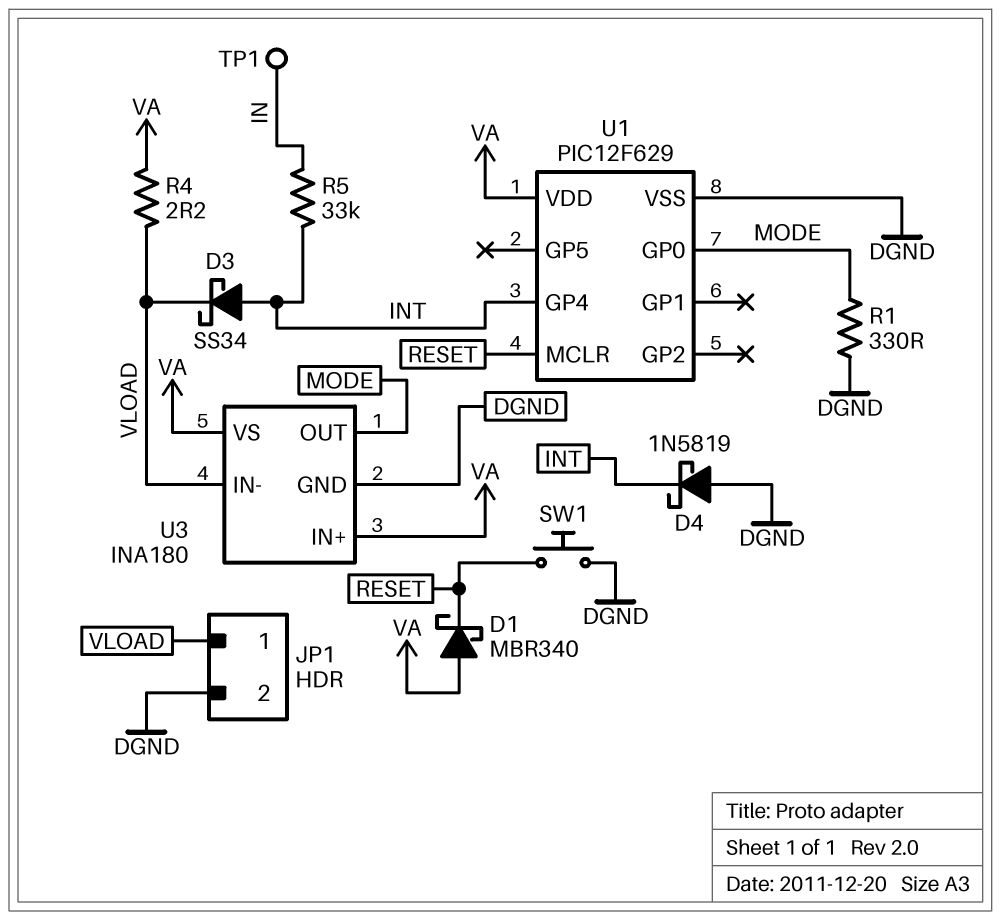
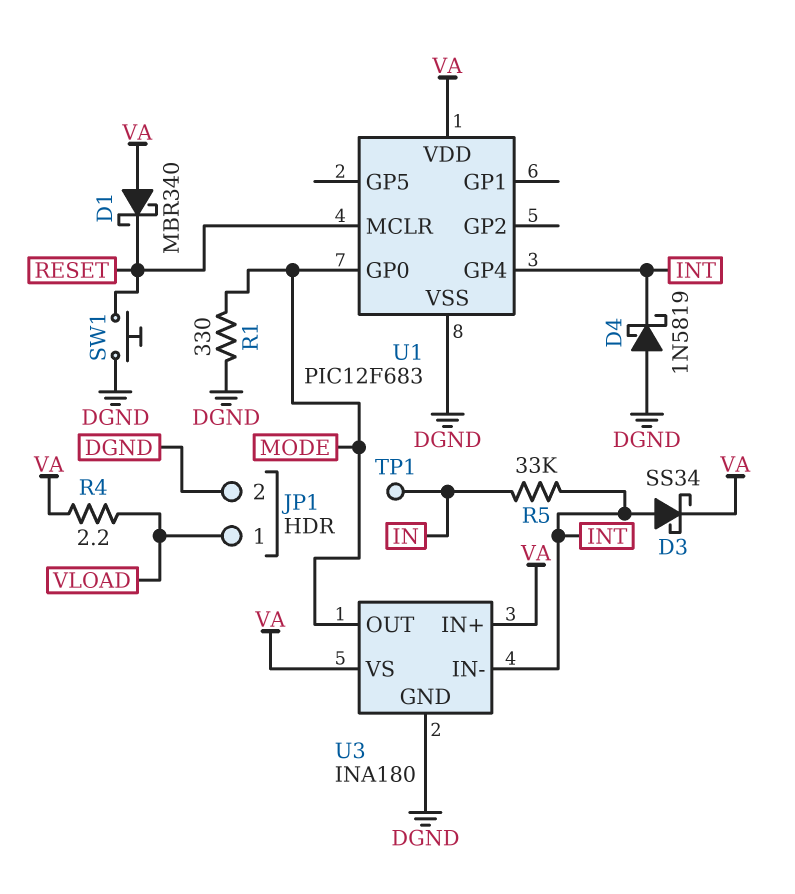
D3: schottky SS34 (A INT, K VLOAD) -> schottky SS34 (A INT, K VA)
U1: PIC12F629 -> PIC12F683
U3 pin IN-: VLOAD -> INT

